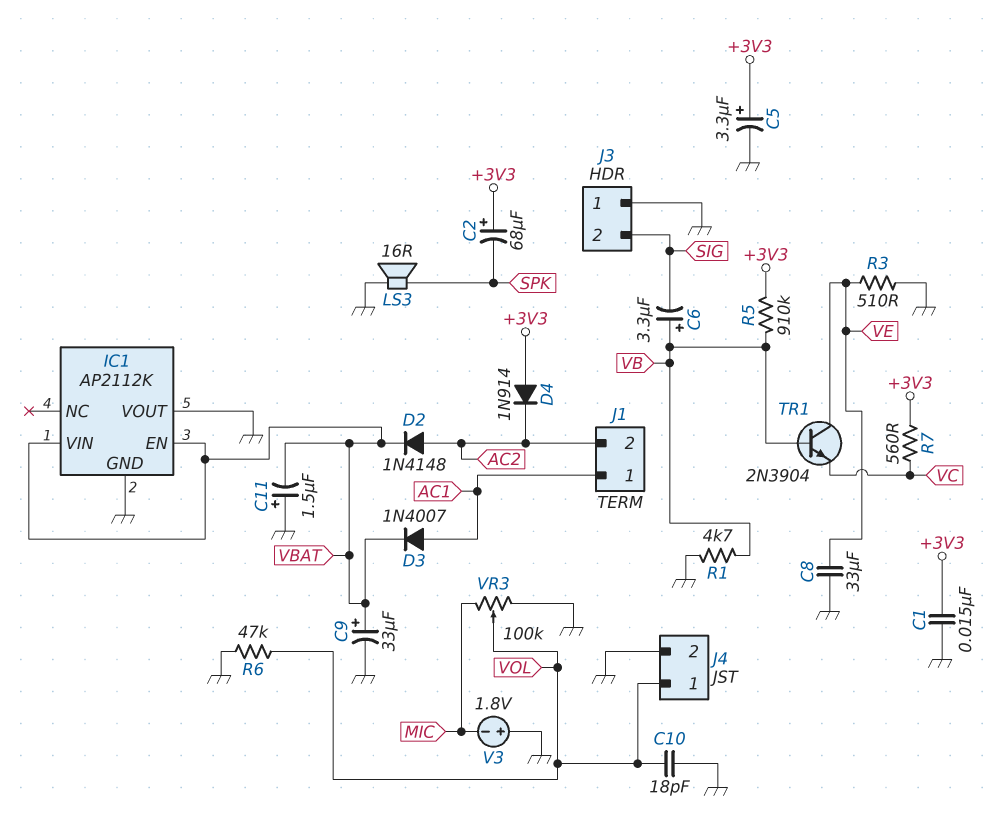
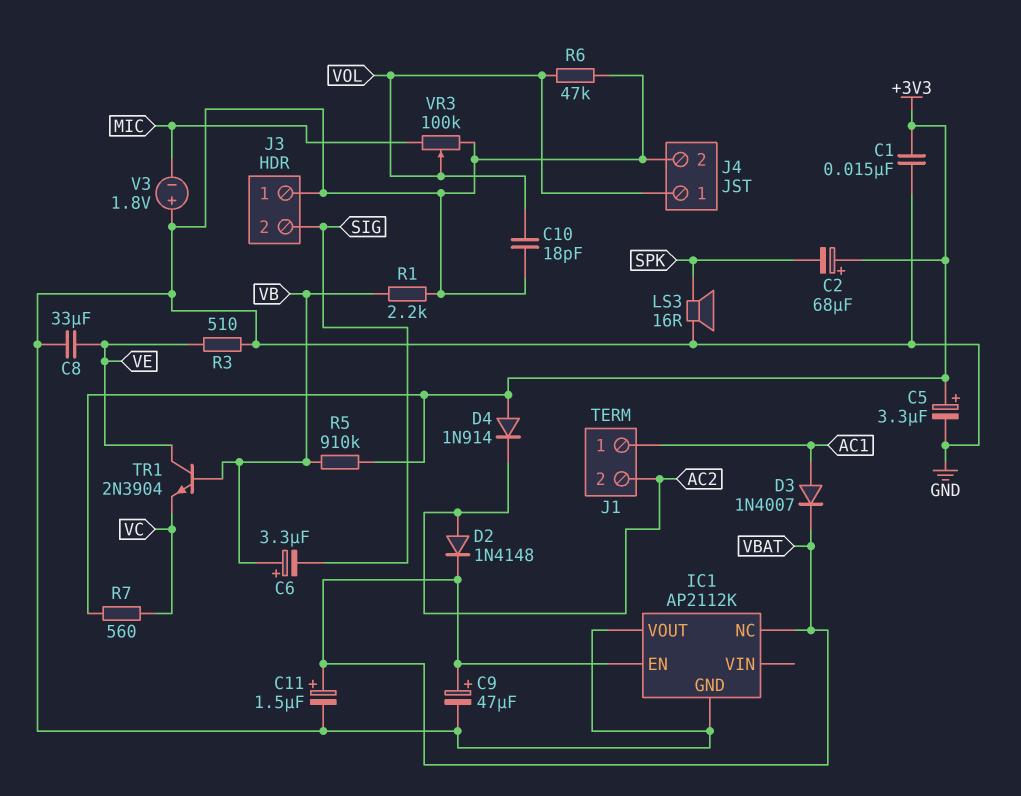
C9: 33uF (plus VBAT, minus GND) -> 47uF (plus VBAT, minus GND)
C11: 1.5uF (plus GND, minus VBAT) -> 1.5uF (plus VBAT, minus GND)
IC1 pin NC: none -> VBAT
IC1 pin VIN: VBAT -> none
R1: 4.7k (GND, VB) -> 2.2k (GND, VB)

